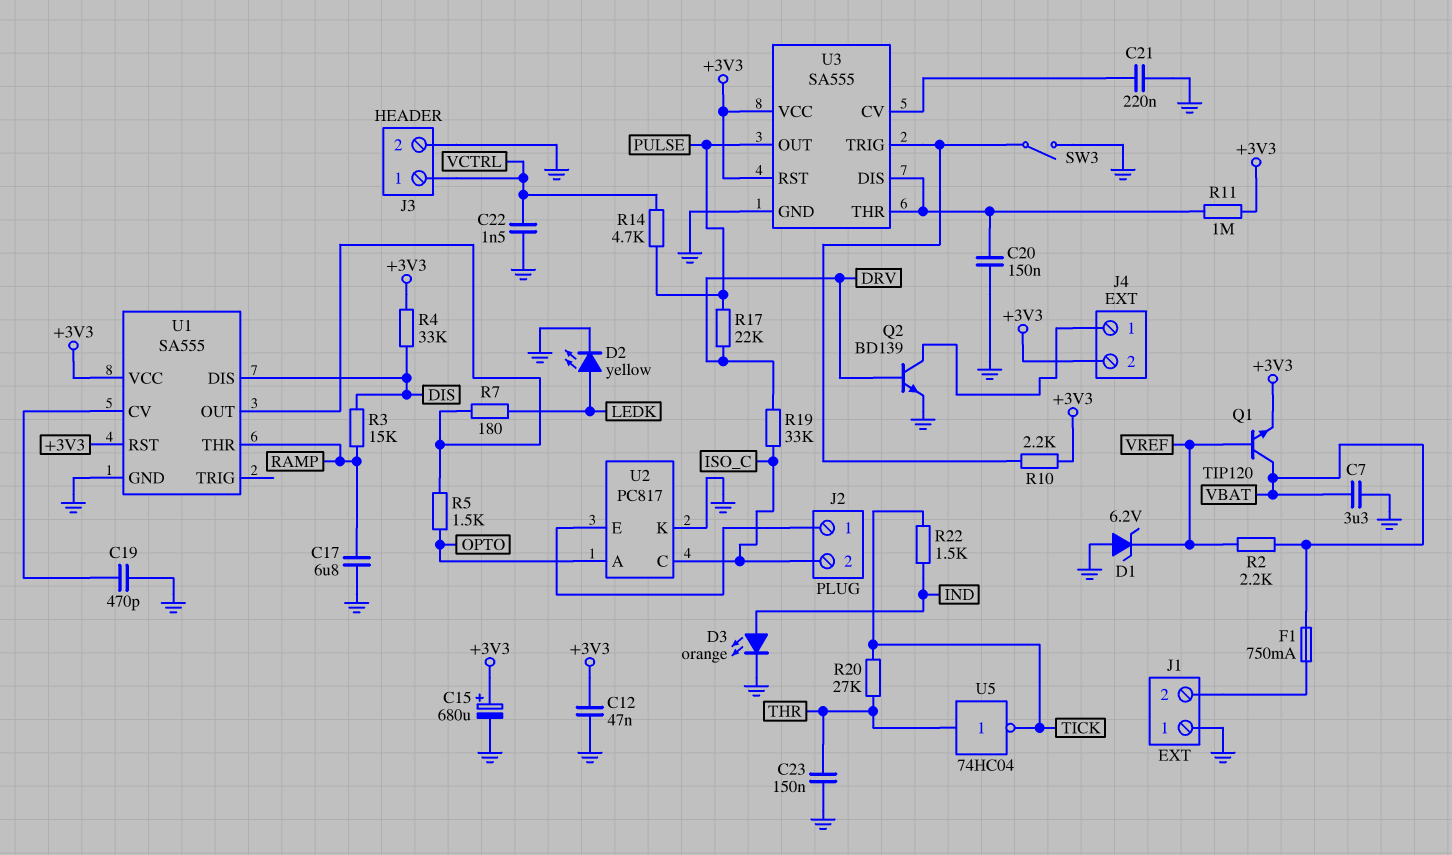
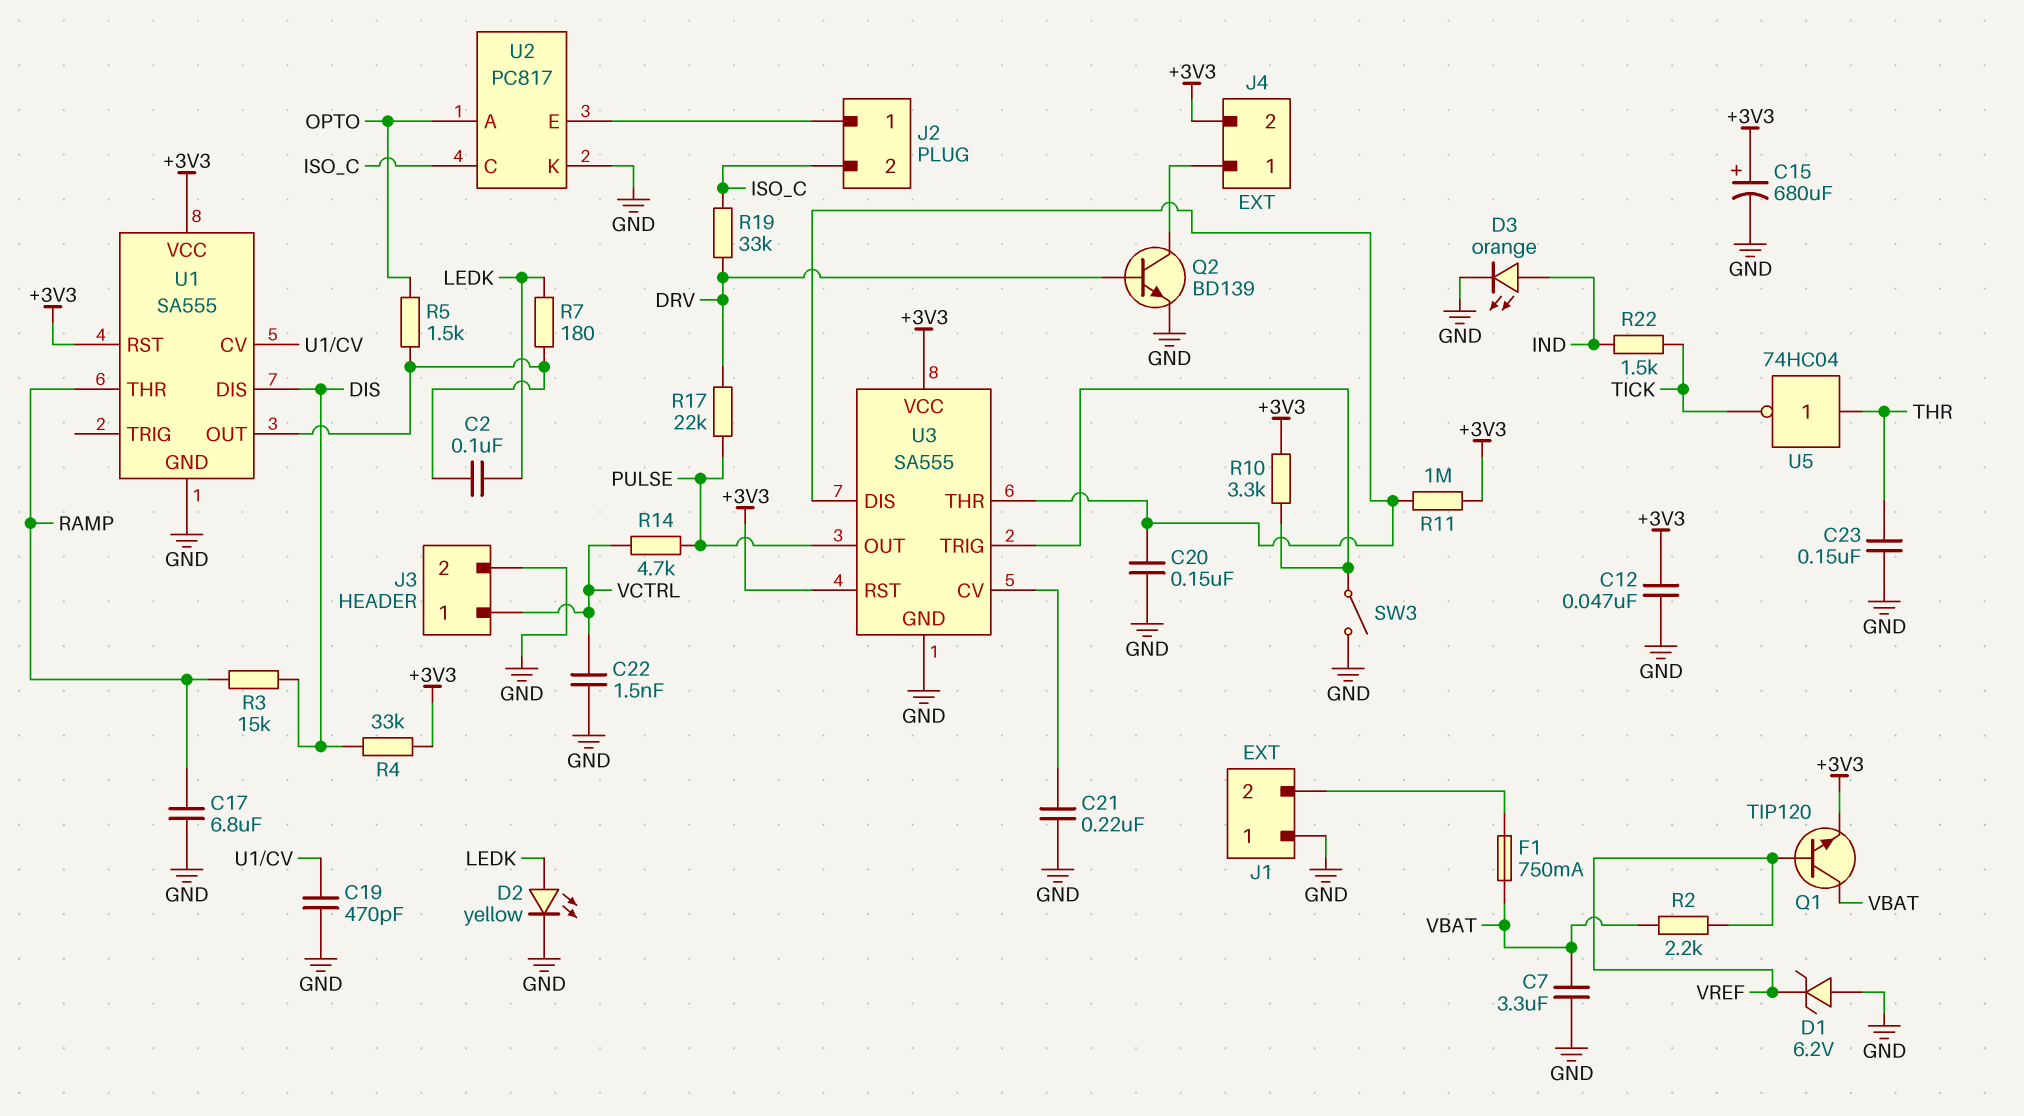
C2: none -> 100nF (LEDK, U1/OUT)
R10: 2.2k (+3V3, U3/TRIG) -> 3.3k (+3V3, U3/TRIG)
R20: 27k (THR, TICK) -> none

